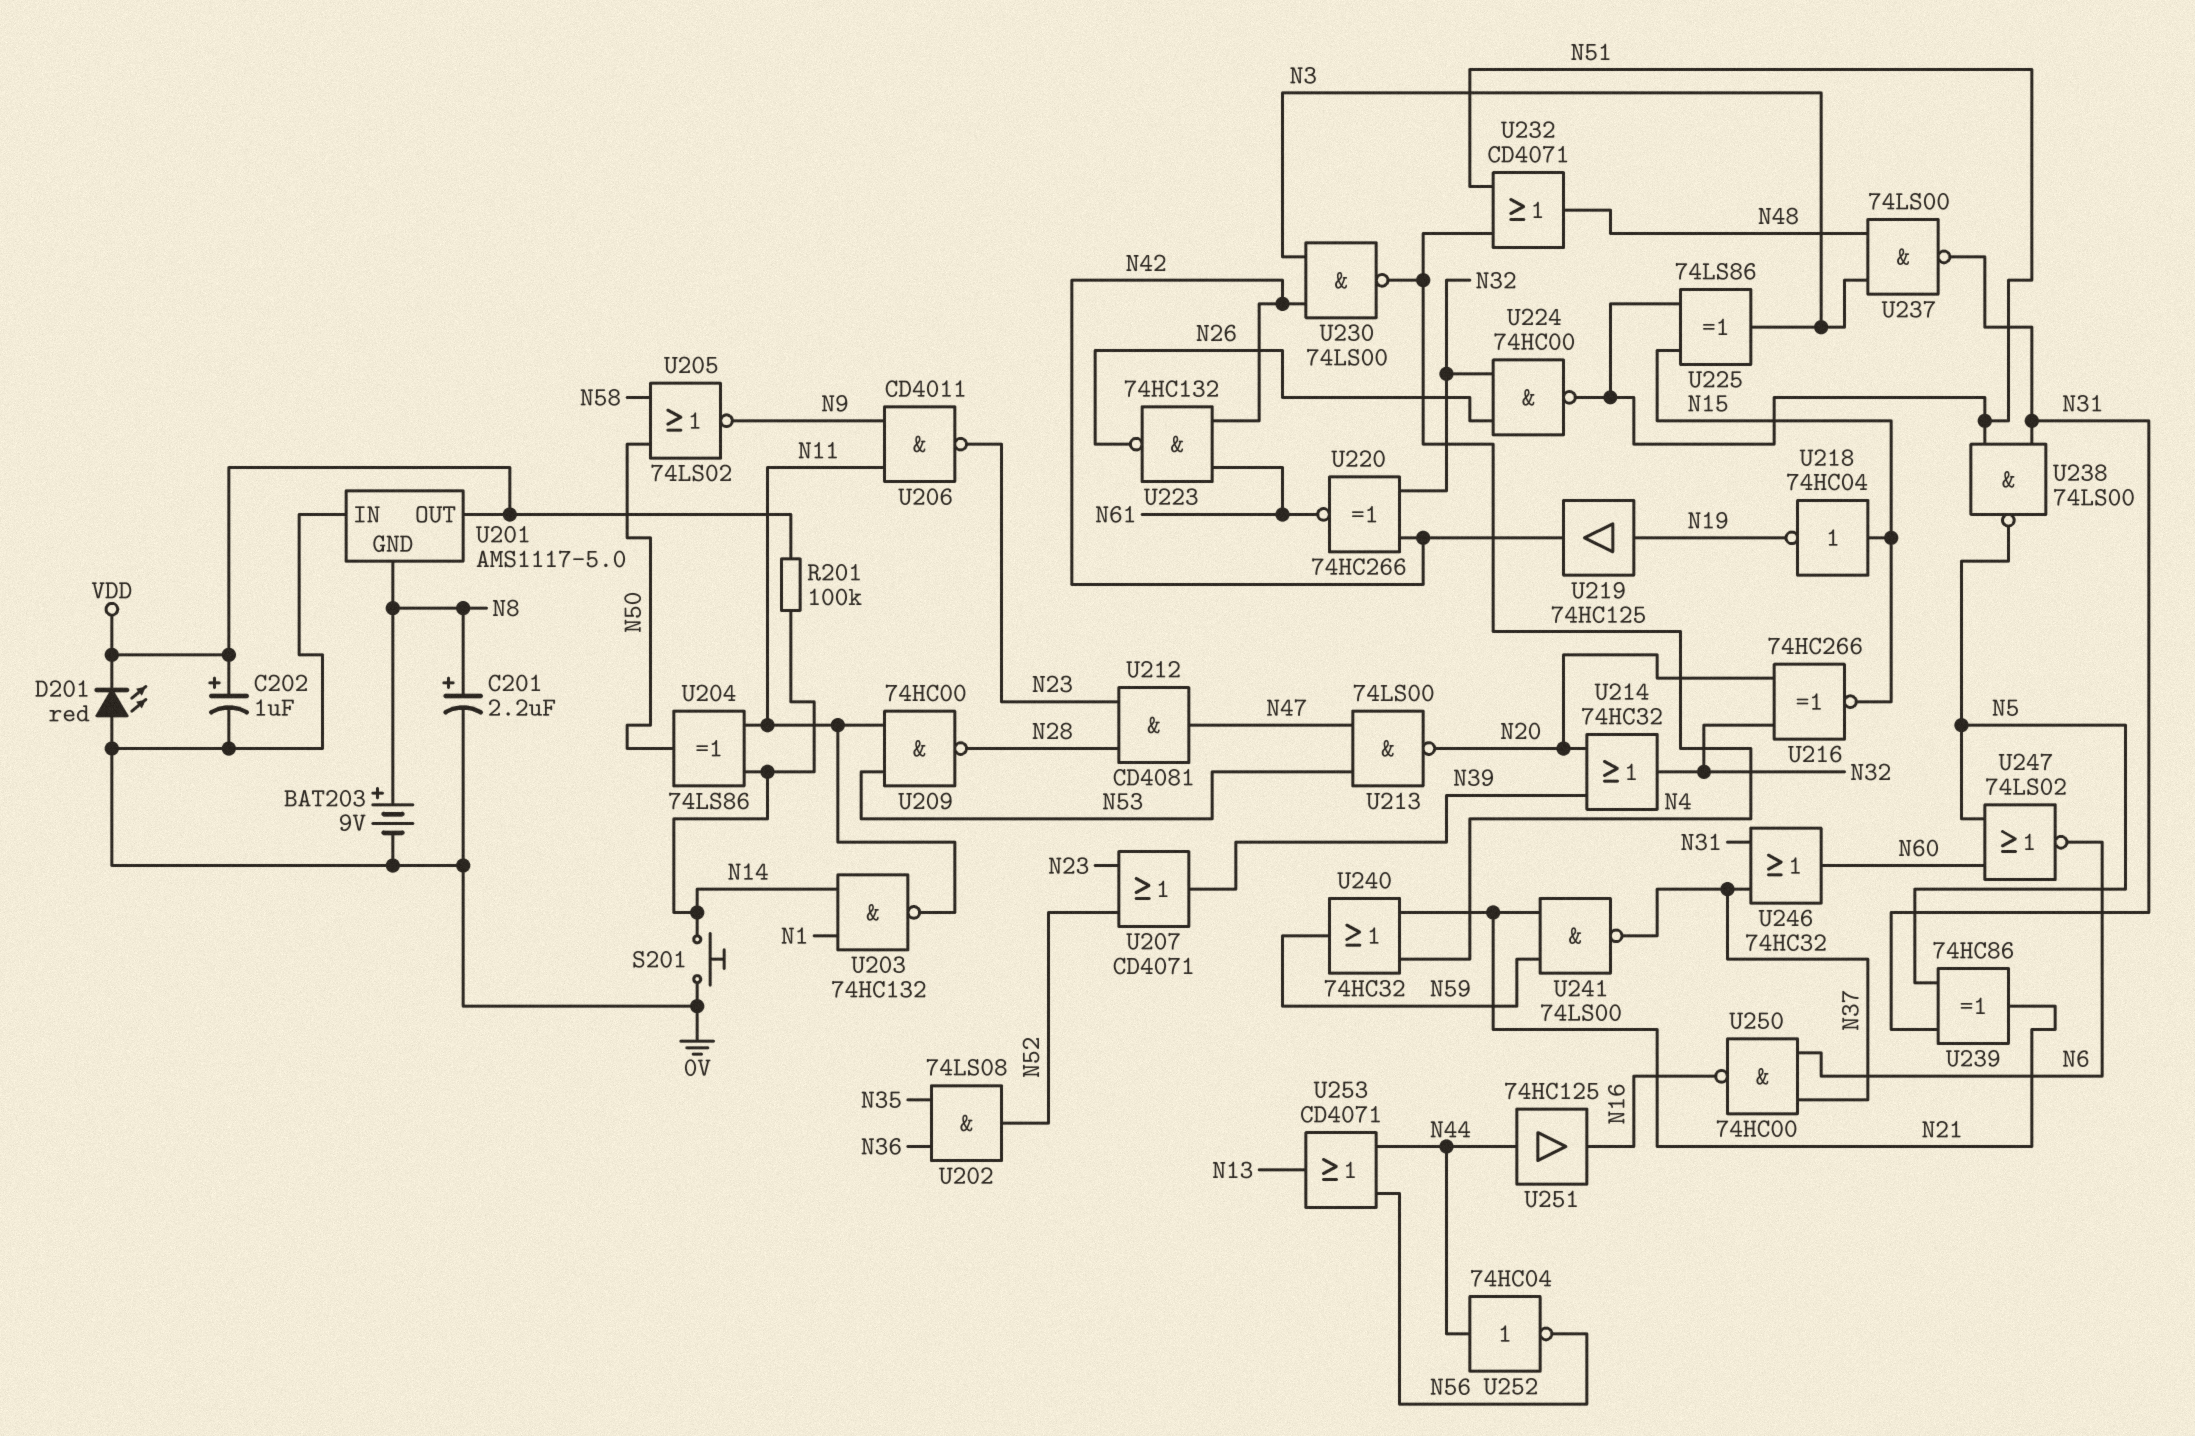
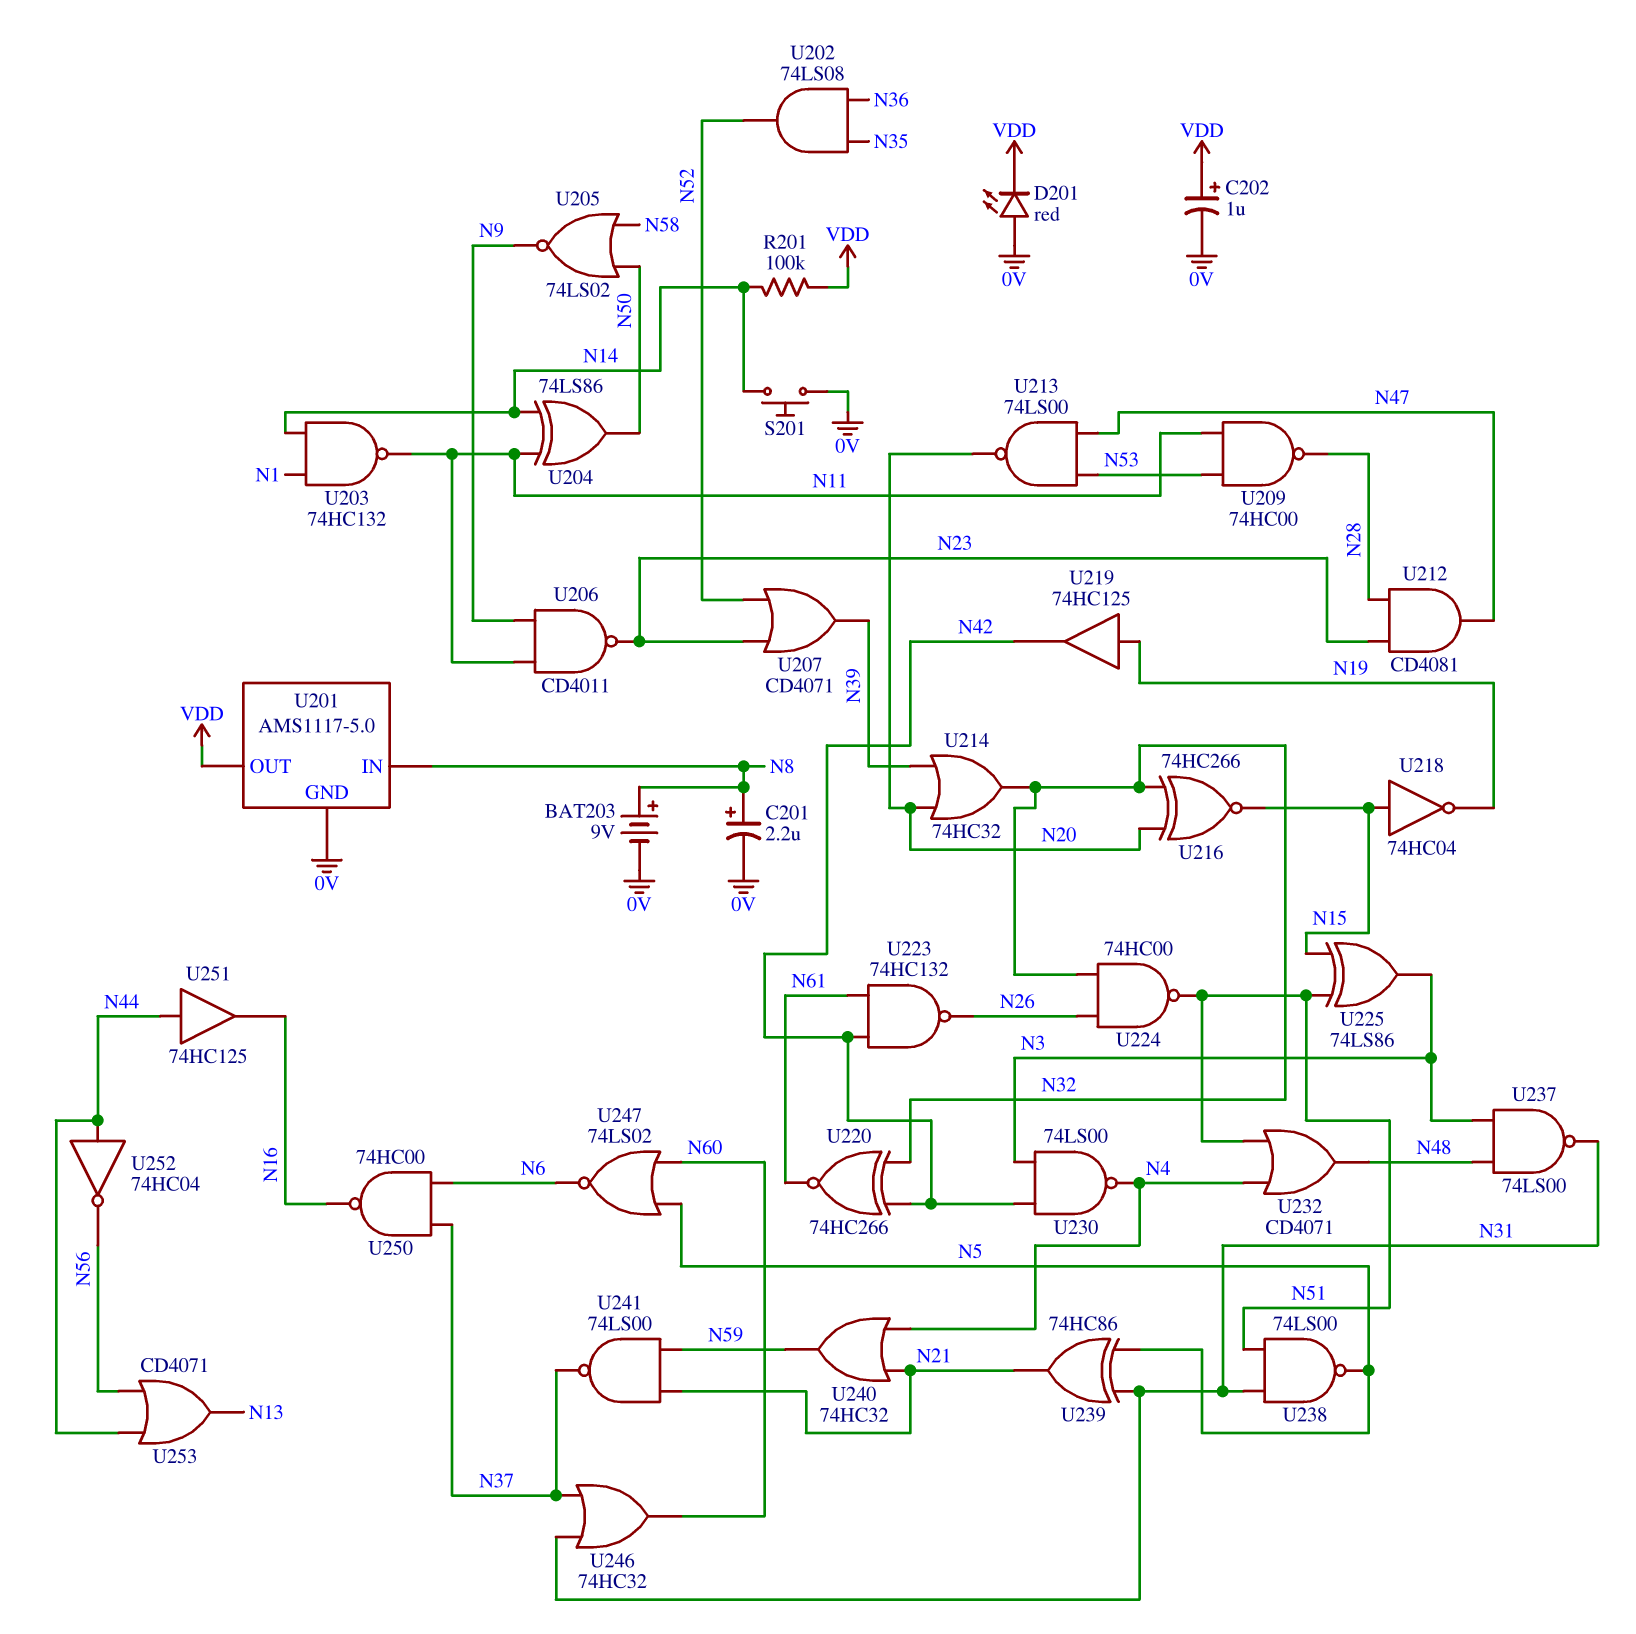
U201 pin GND: N8 -> 0V
U201 pin IN: 0V -> N8

